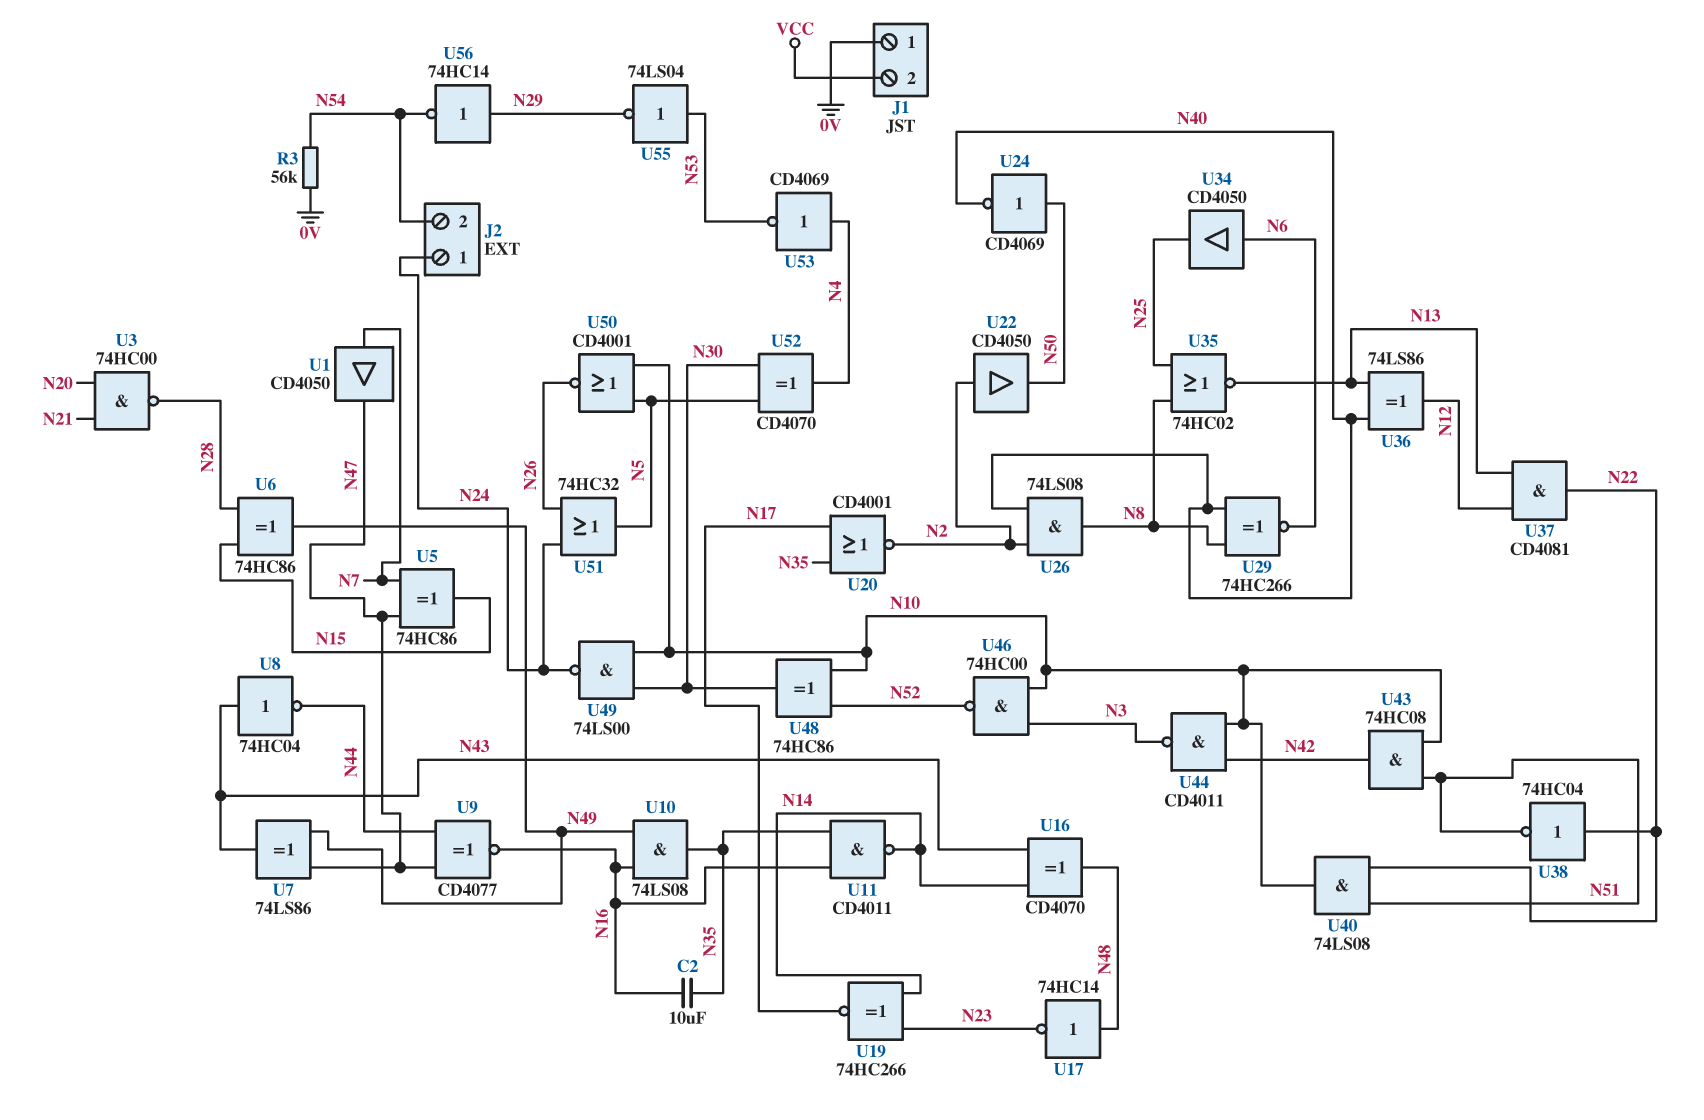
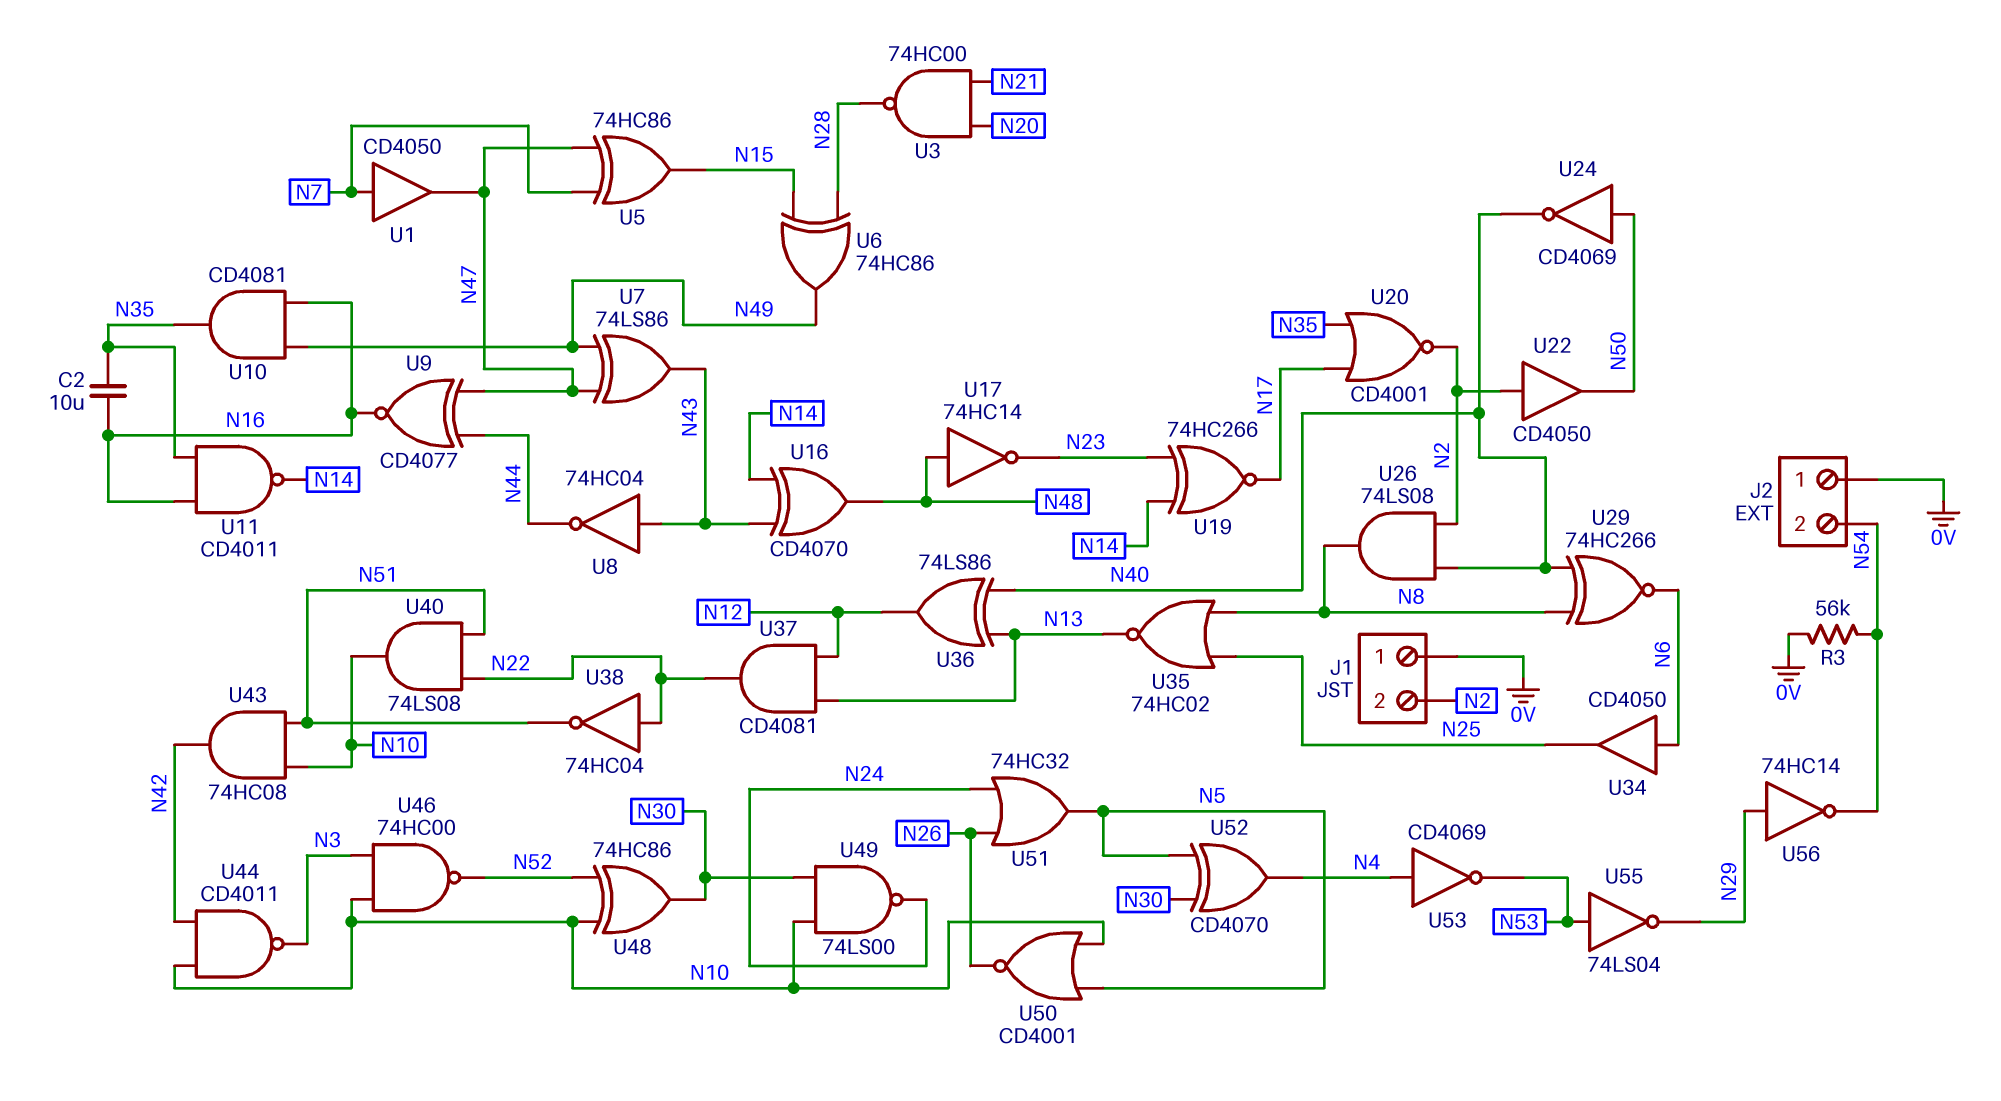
J1 pin 2: VCC -> N2
J2 pin 1: N24 -> 0V
U10: AND 74LS08 (in N16, in N49, out N35) -> AND CD4081 (in N16, in N49, out N35)

